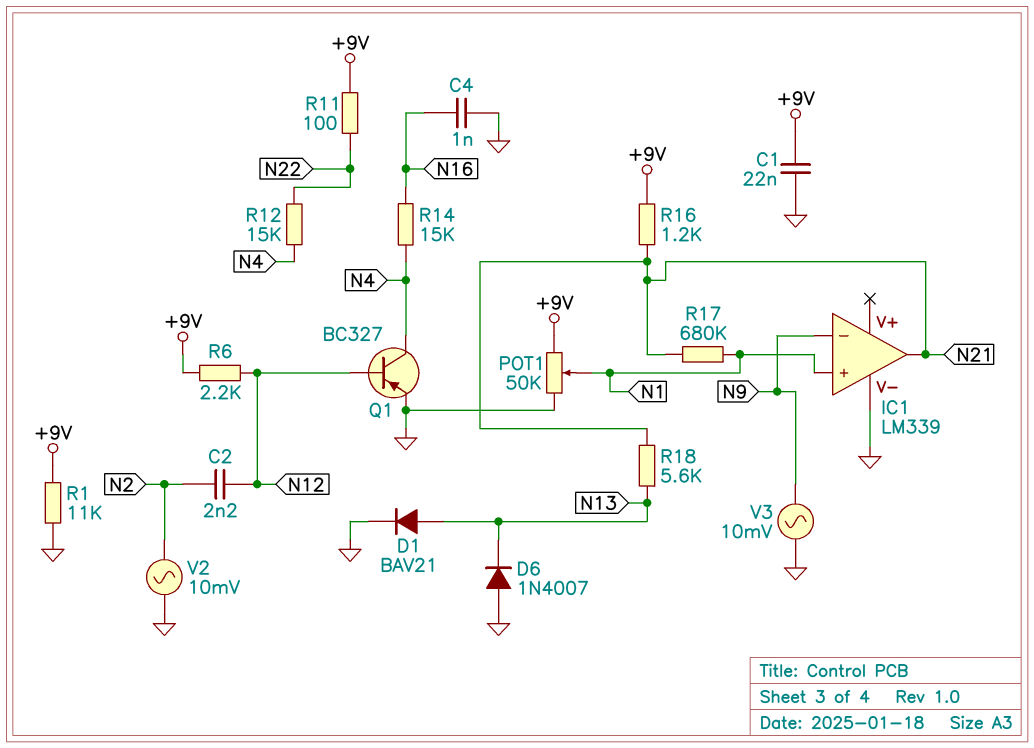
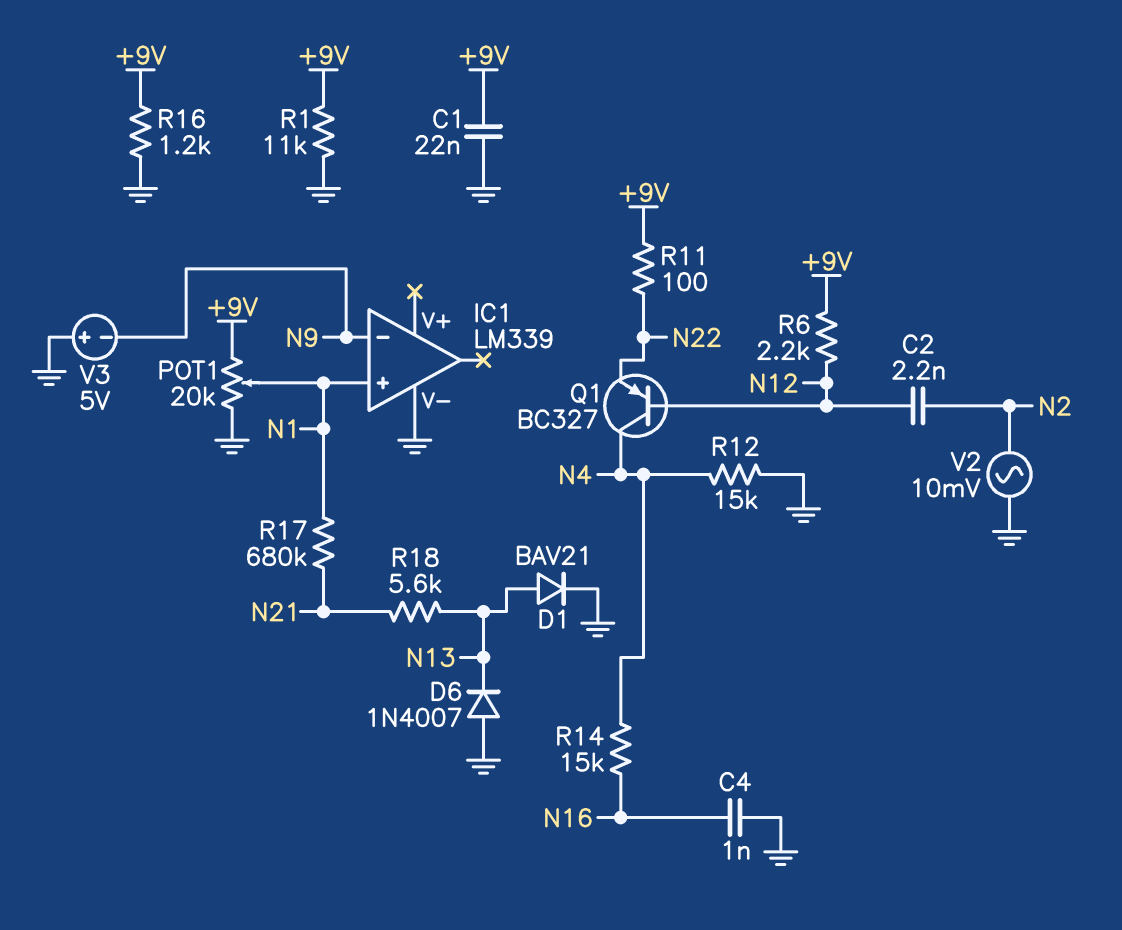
IC1 pin out: N21 -> none
POT1: 50k (+9V, GND, wiper N1) -> 20k (+9V, GND, wiper N1)
Q1: PNP BC327 (B N12, C N4, E GND) -> PNP BC327 (B N12, C N4, E N22)
R12: 15k (N4, N22) -> 15k (GND, N4)
R16: 1.2k (+9V, N21) -> 1.2k (+9V, GND)
V3: AC 10mV (GND, N9) -> 5V (plus GND, minus N9)

